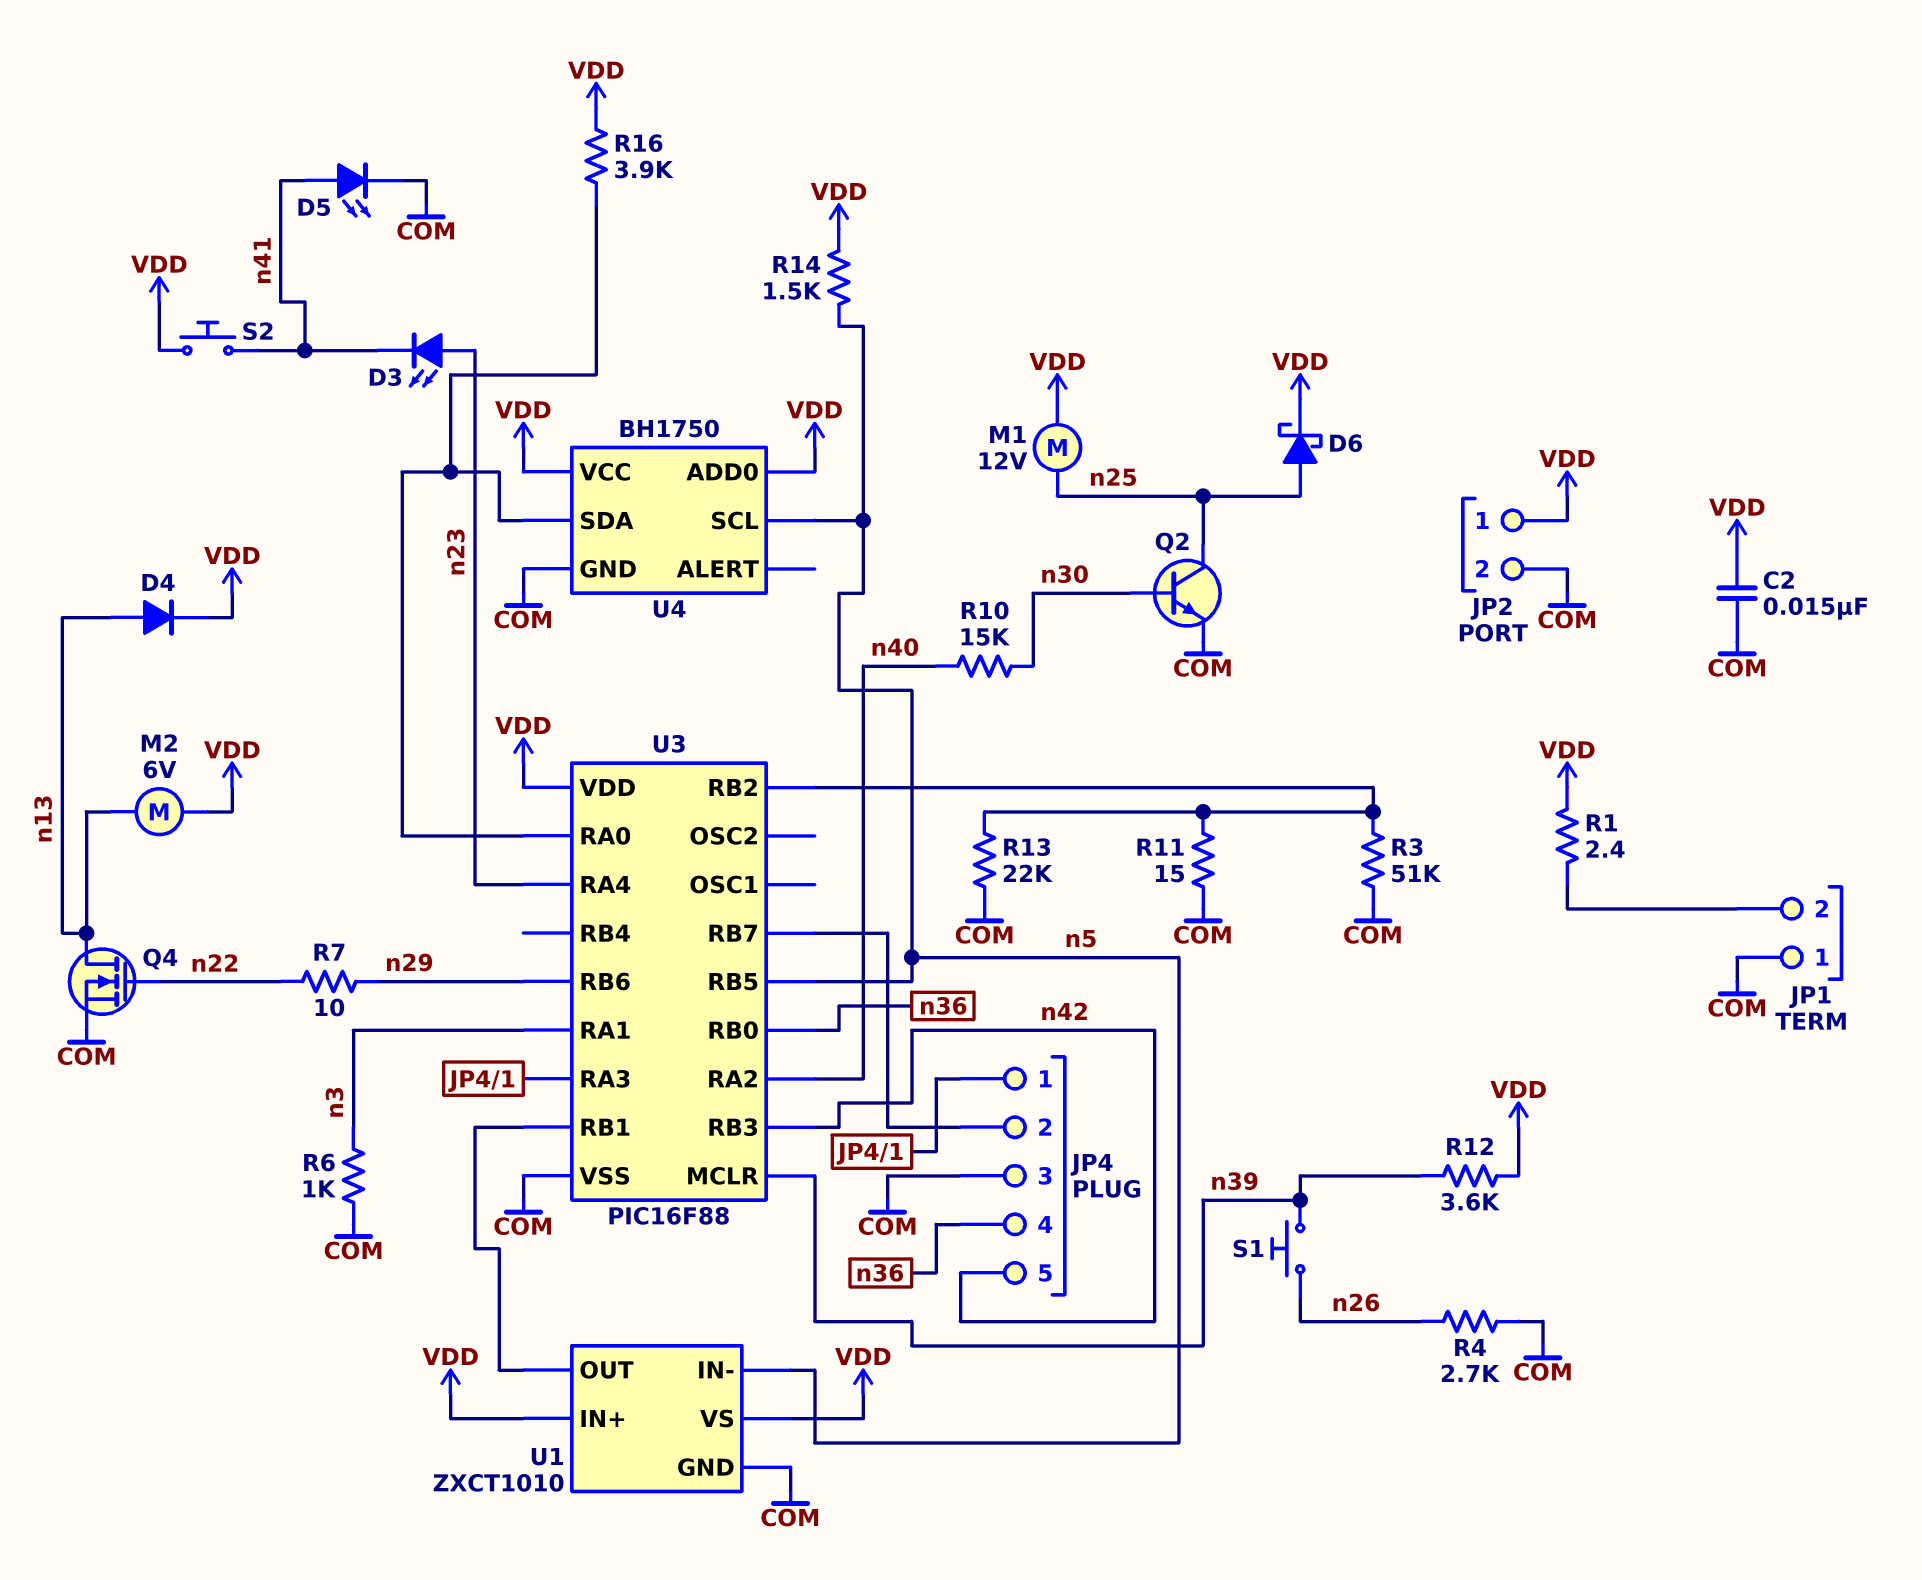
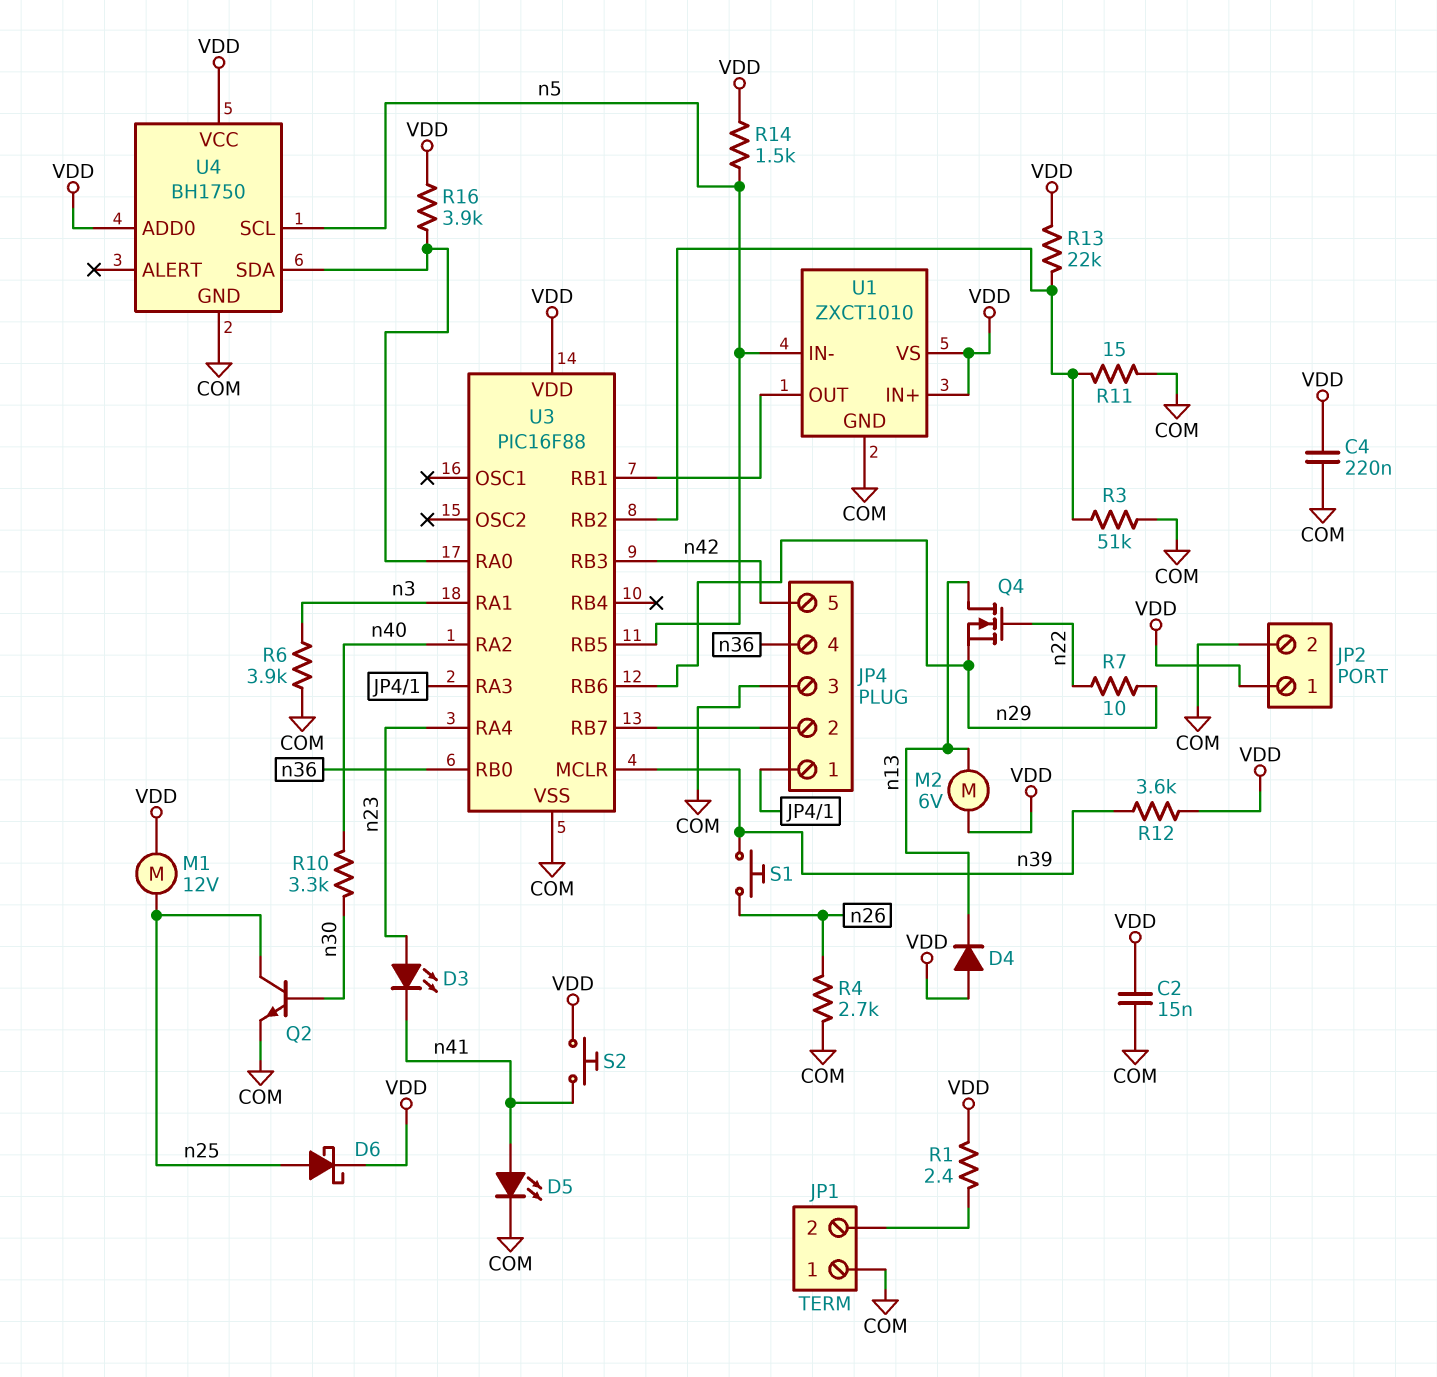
C4: none -> 220nF (COM, VDD)
D4: diode (A n13, K VDD) -> diode (A VDD, K n13)
Q4: NMOS (G n22, D n13, S COM) -> NMOS (G n22, D n13, S n29)
R6: 1k (COM, n3) -> 3.9k (COM, n3)
R10: 15k (n30, n40) -> 3.3k (n30, n40)
R13: 22k (COM, U3/RB2) -> 22k (U3/RB2, VDD)

